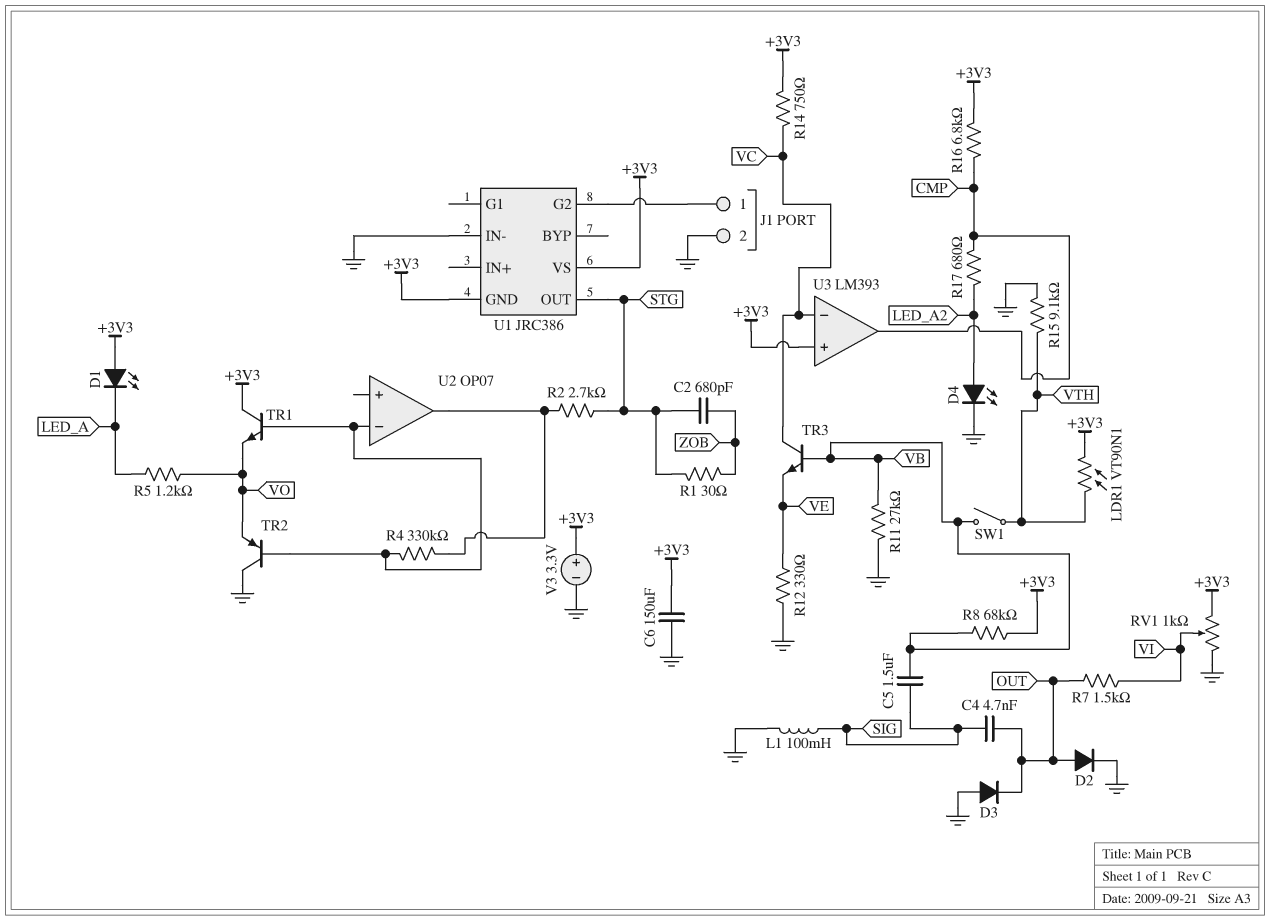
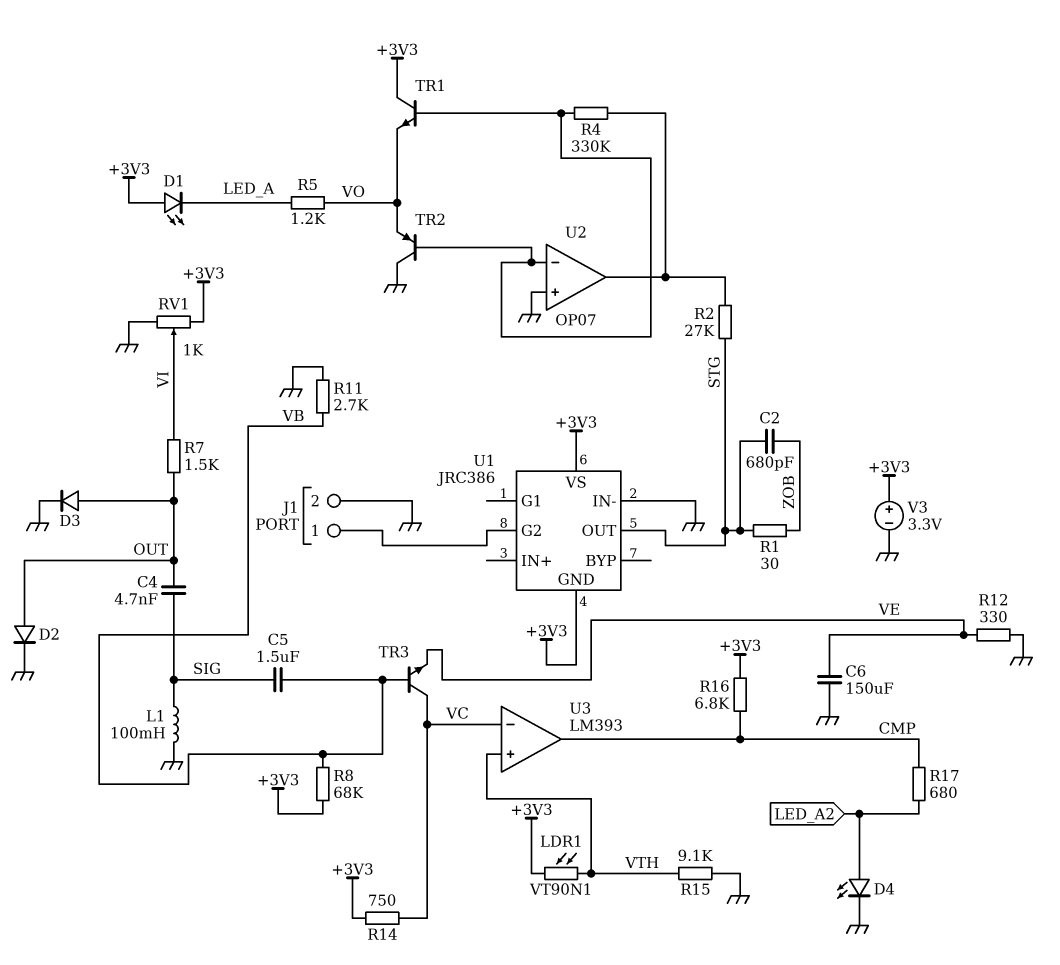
C6: 150uF (+3V3, GND) -> 150uF (GND, VE)
D3: diode (A GND, K OUT) -> diode (A OUT, K GND)
R2: 2.7k (STG, U2/out) -> 27k (STG, U2/out)
R11: 27k (GND, VB) -> 2.7k (GND, VB)
SW1: switch (VB, VTH) -> none
U2 pin in+: none -> GND
U3 pin in+: +3V3 -> VTH

